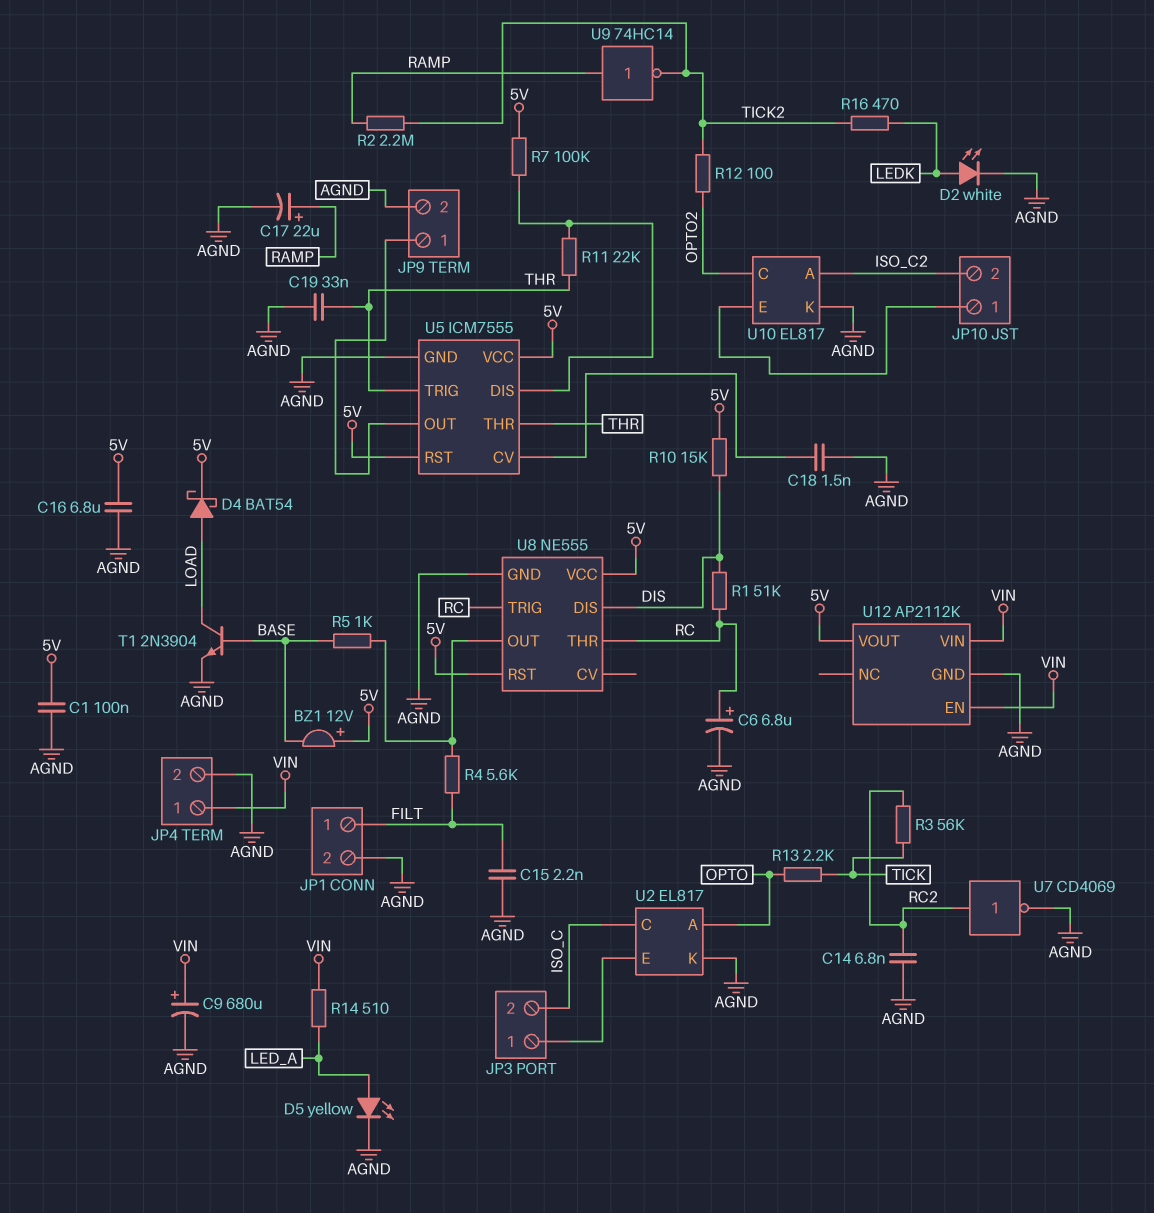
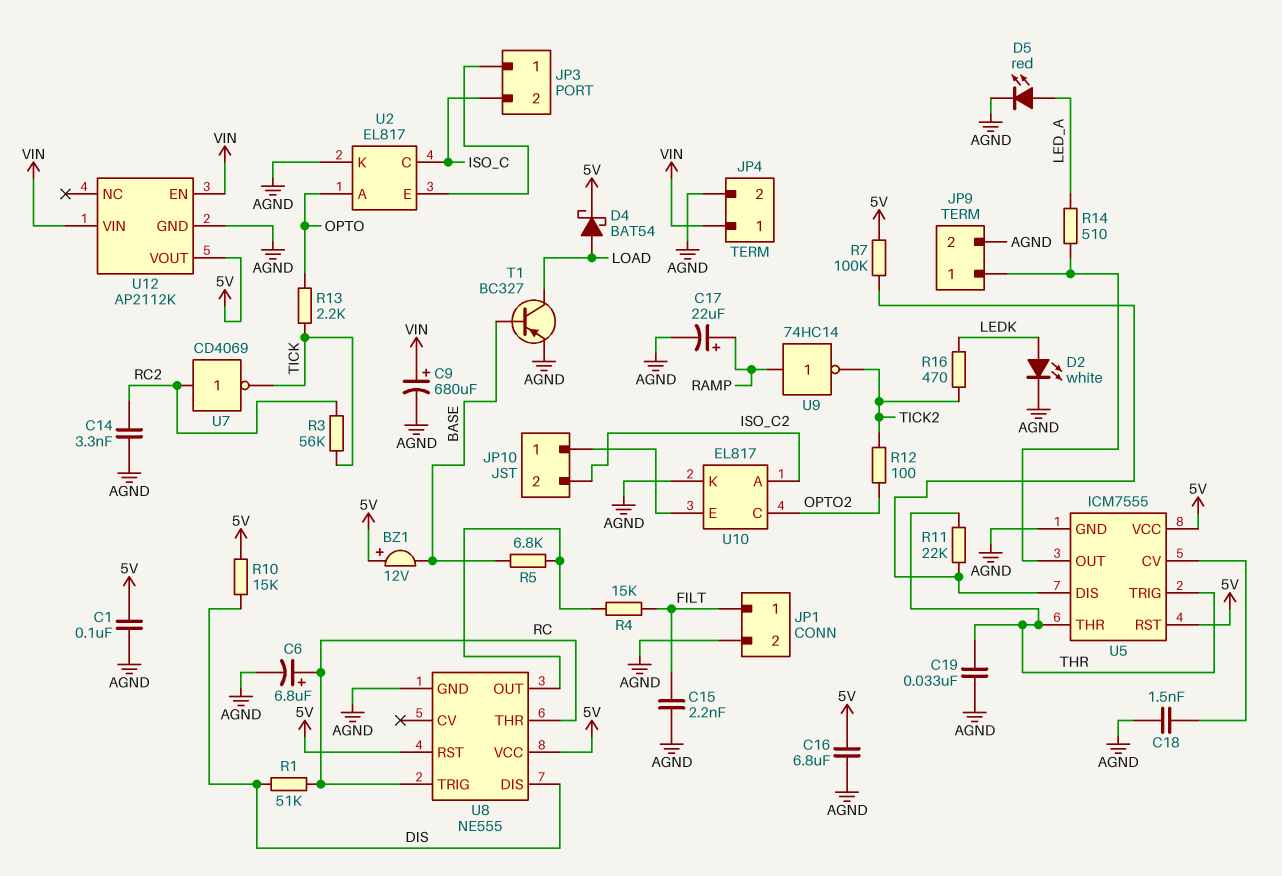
C14: 6.8nF (AGND, RC2) -> 3.3nF (AGND, RC2)
D5: LED yellow (A LED_A, K AGND) -> LED red (A LED_A, K AGND)
R2: 2.2M (RAMP, TICK2) -> none
R4: 5.6k (FILT, U8/OUT) -> 15k (FILT, U8/OUT)
R5: 1k (BASE, U8/OUT) -> 6.8k (BASE, U8/OUT)
R14: 510 (LED_A, VIN) -> 510 (JP9/1, LED_A)
T1: NPN 2N3904 (B BASE, C LOAD, E AGND) -> PNP BC327 (B BASE, C LOAD, E AGND)
U7: NOT CD4069 (in RC2, out AGND) -> NOT CD4069 (in RC2, out TICK)

